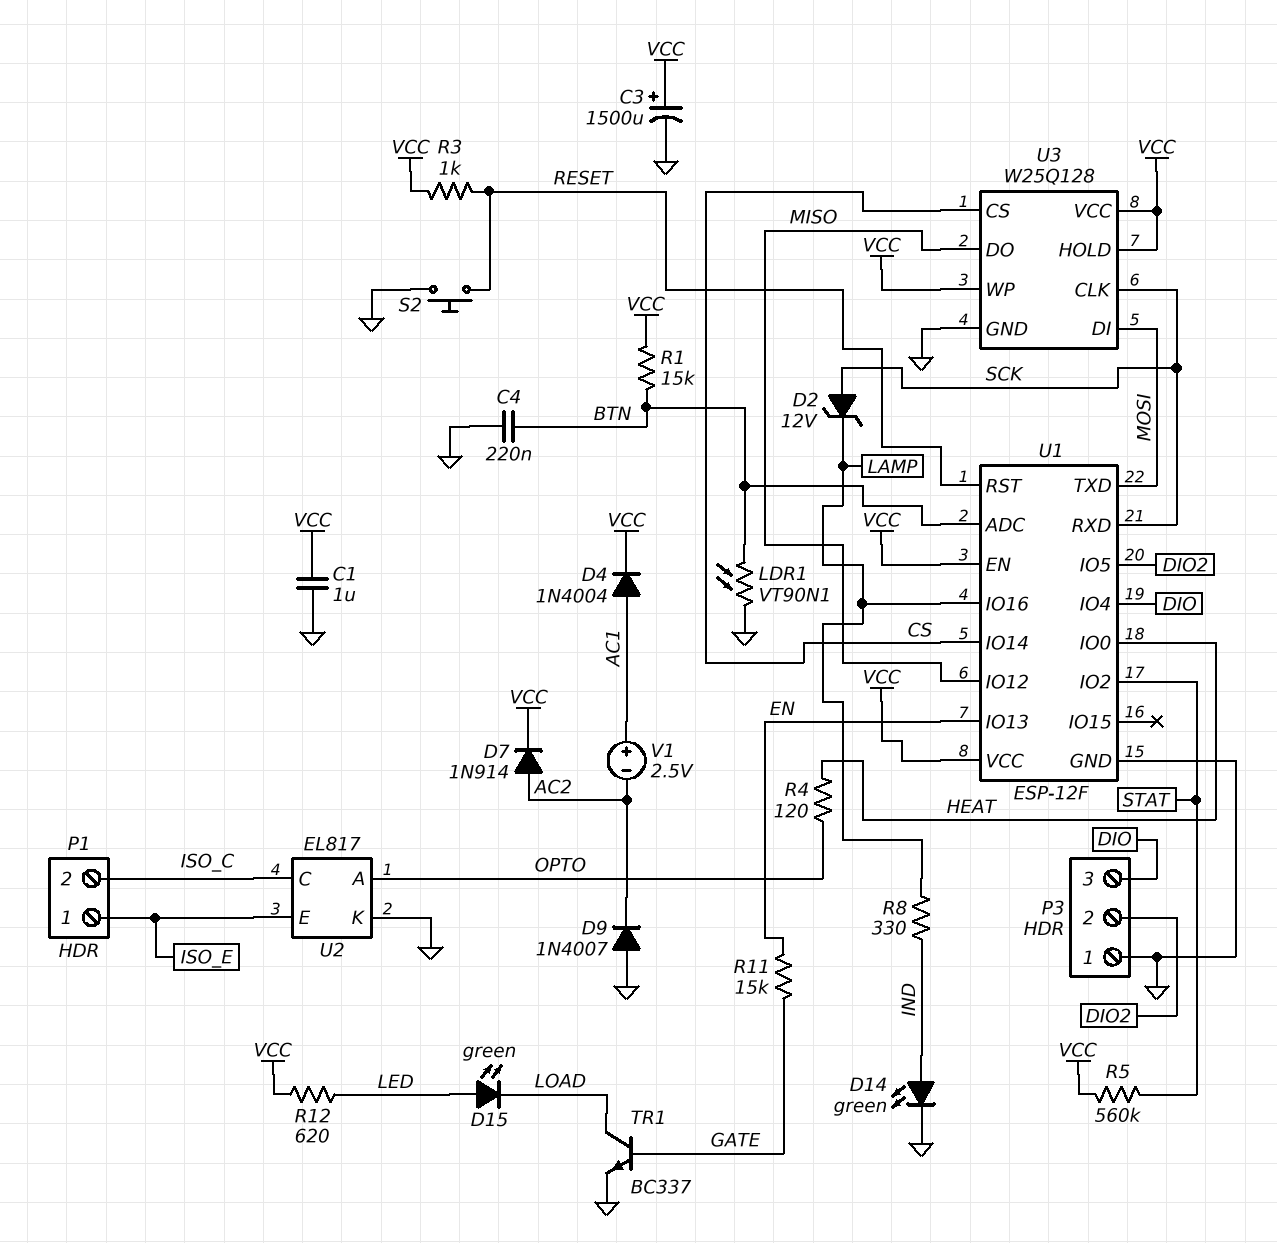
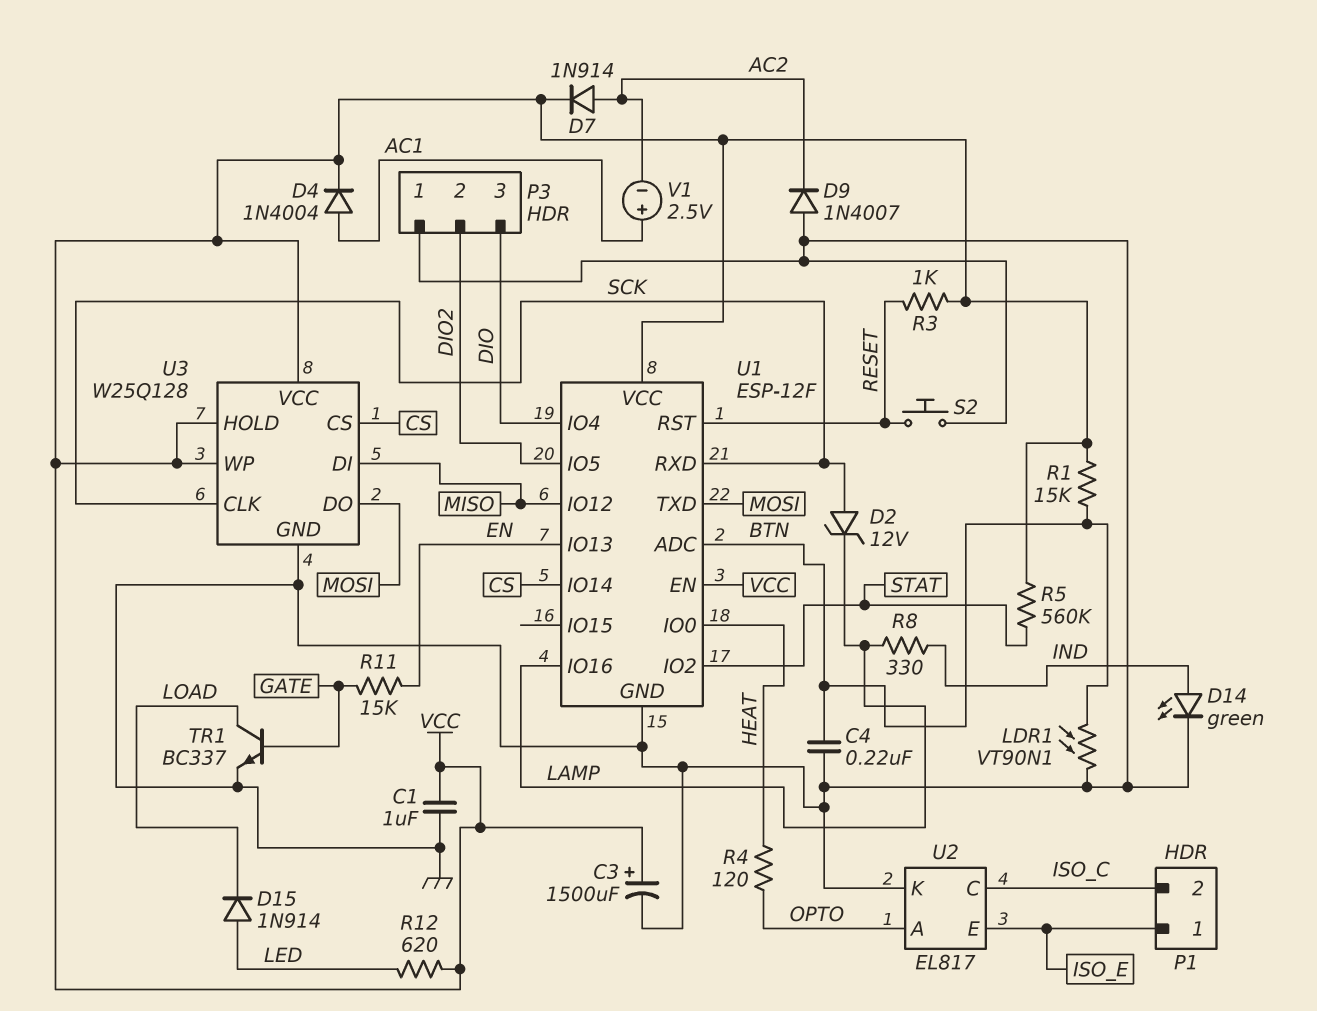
D15: LED green (A LED, K LOAD) -> diode 1N914 (A LED, K LOAD)
U3 pin DI: MOSI -> MISO
U3 pin DO: MISO -> MOSI

